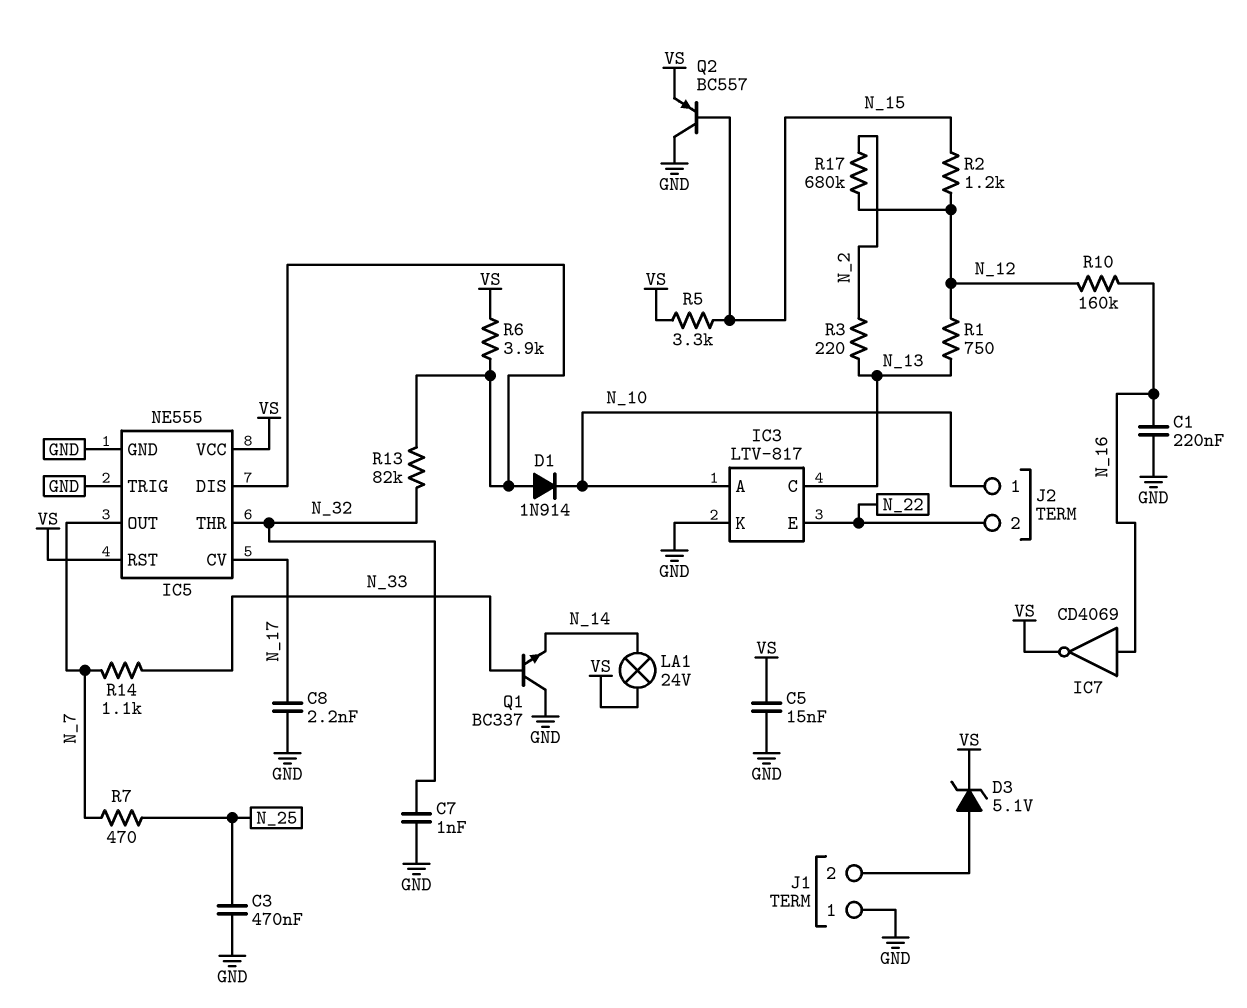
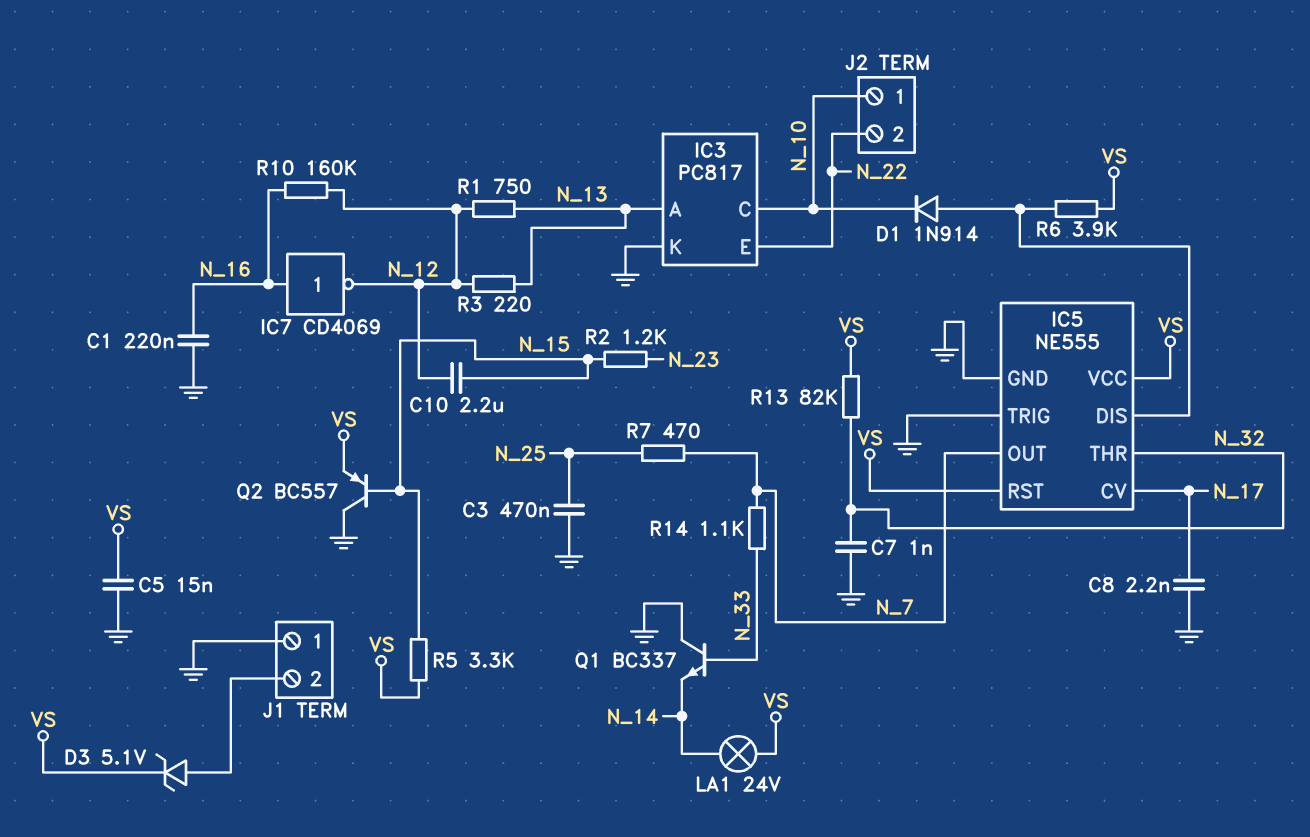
C10: none -> 2.2uF (N_12, N_15)
IC3: LTV-817 -> PC817
IC3 pin A: N_10 -> N_13
IC3 pin C: N_13 -> N_10
IC7: NOT CD4069 (in N_16, out VS) -> NOT CD4069 (in N_16, out N_12)
R2: 1.2k (N_12, N_15) -> 1.2k (N_15, N_23)
R3: 220 (N_2, N_13) -> 220 (N_12, N_13)
R13: 82k (IC5/DIS, N_32) -> 82k (N_32, VS)
R17: 680k (N_2, N_12) -> none

